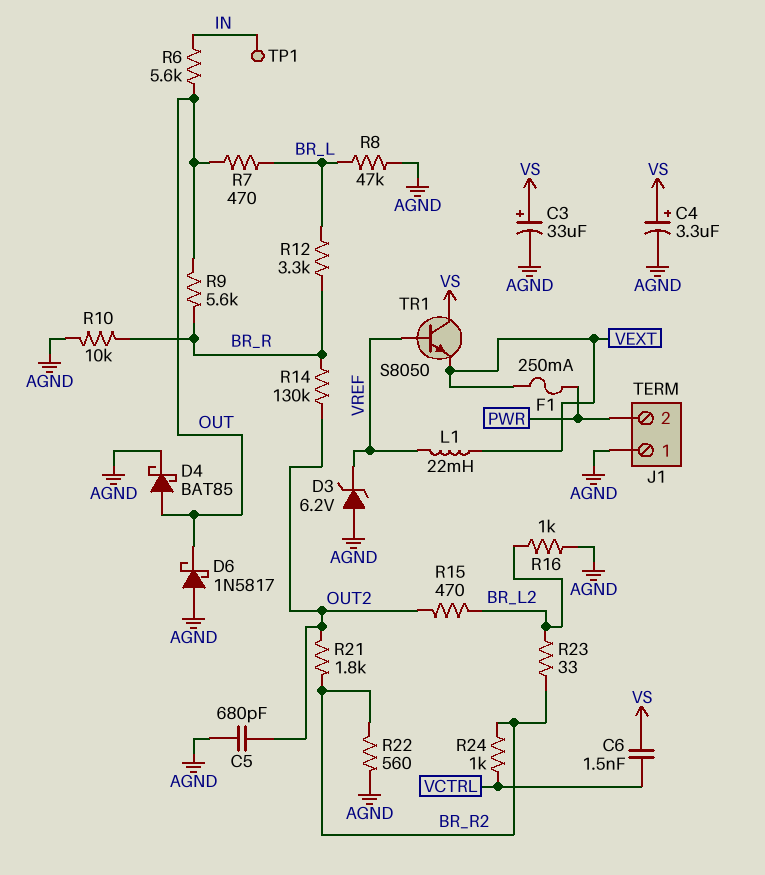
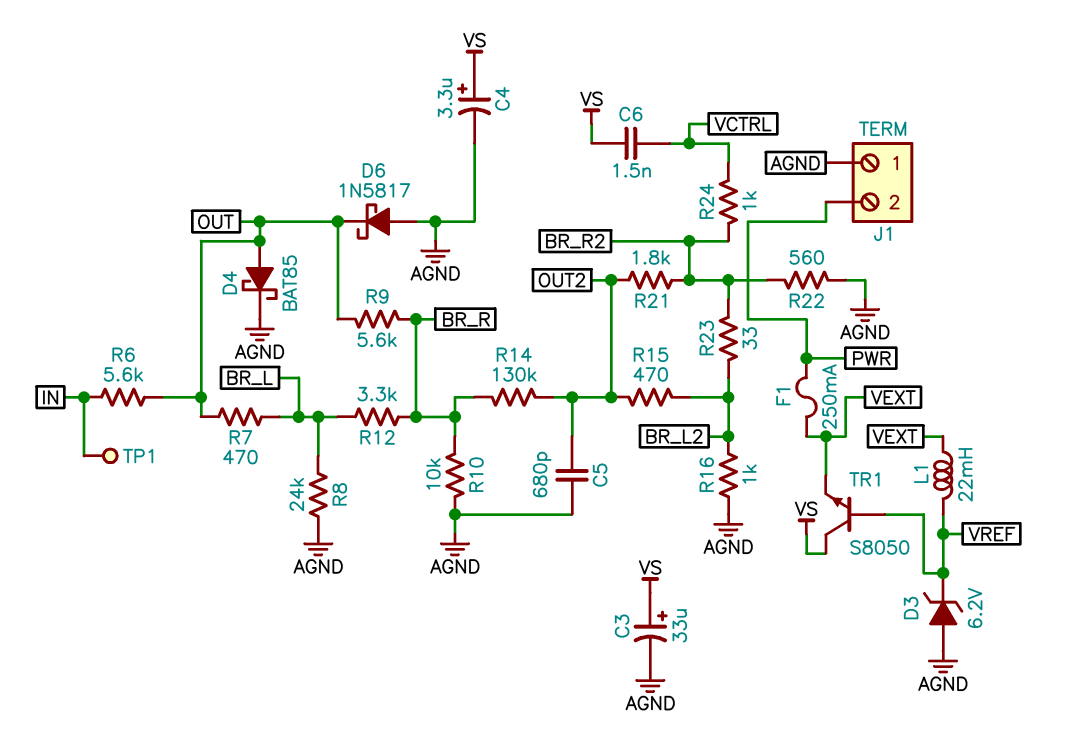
R8: 47k (AGND, BR_L) -> 24k (AGND, BR_L)

